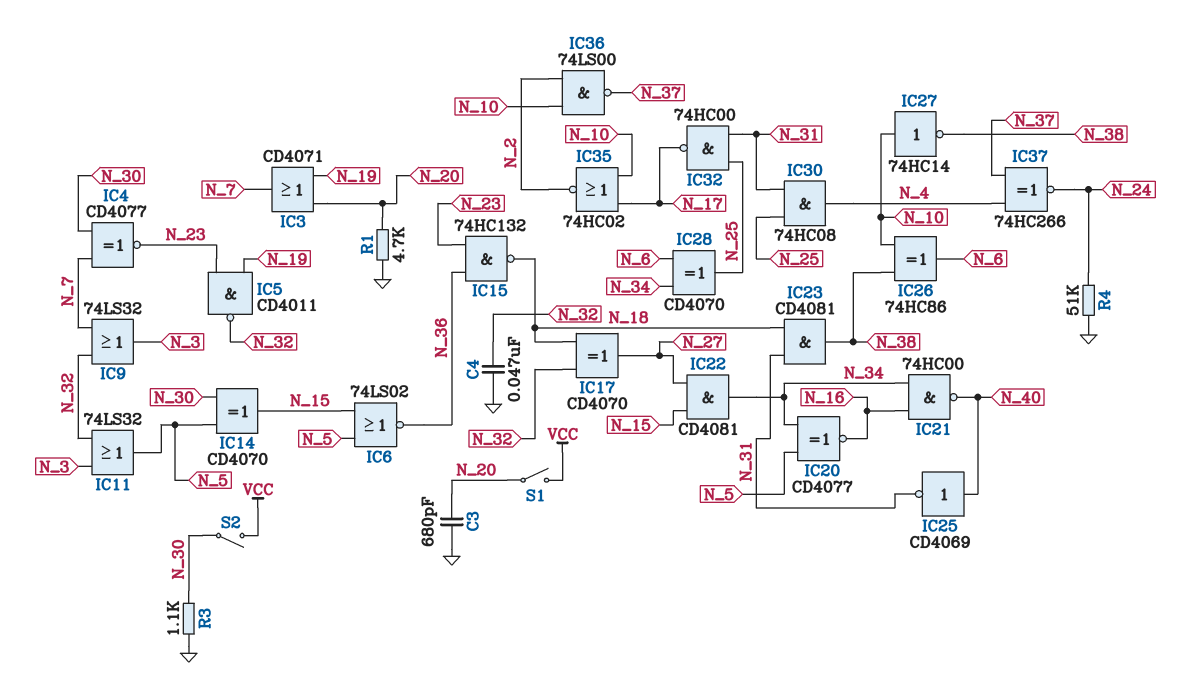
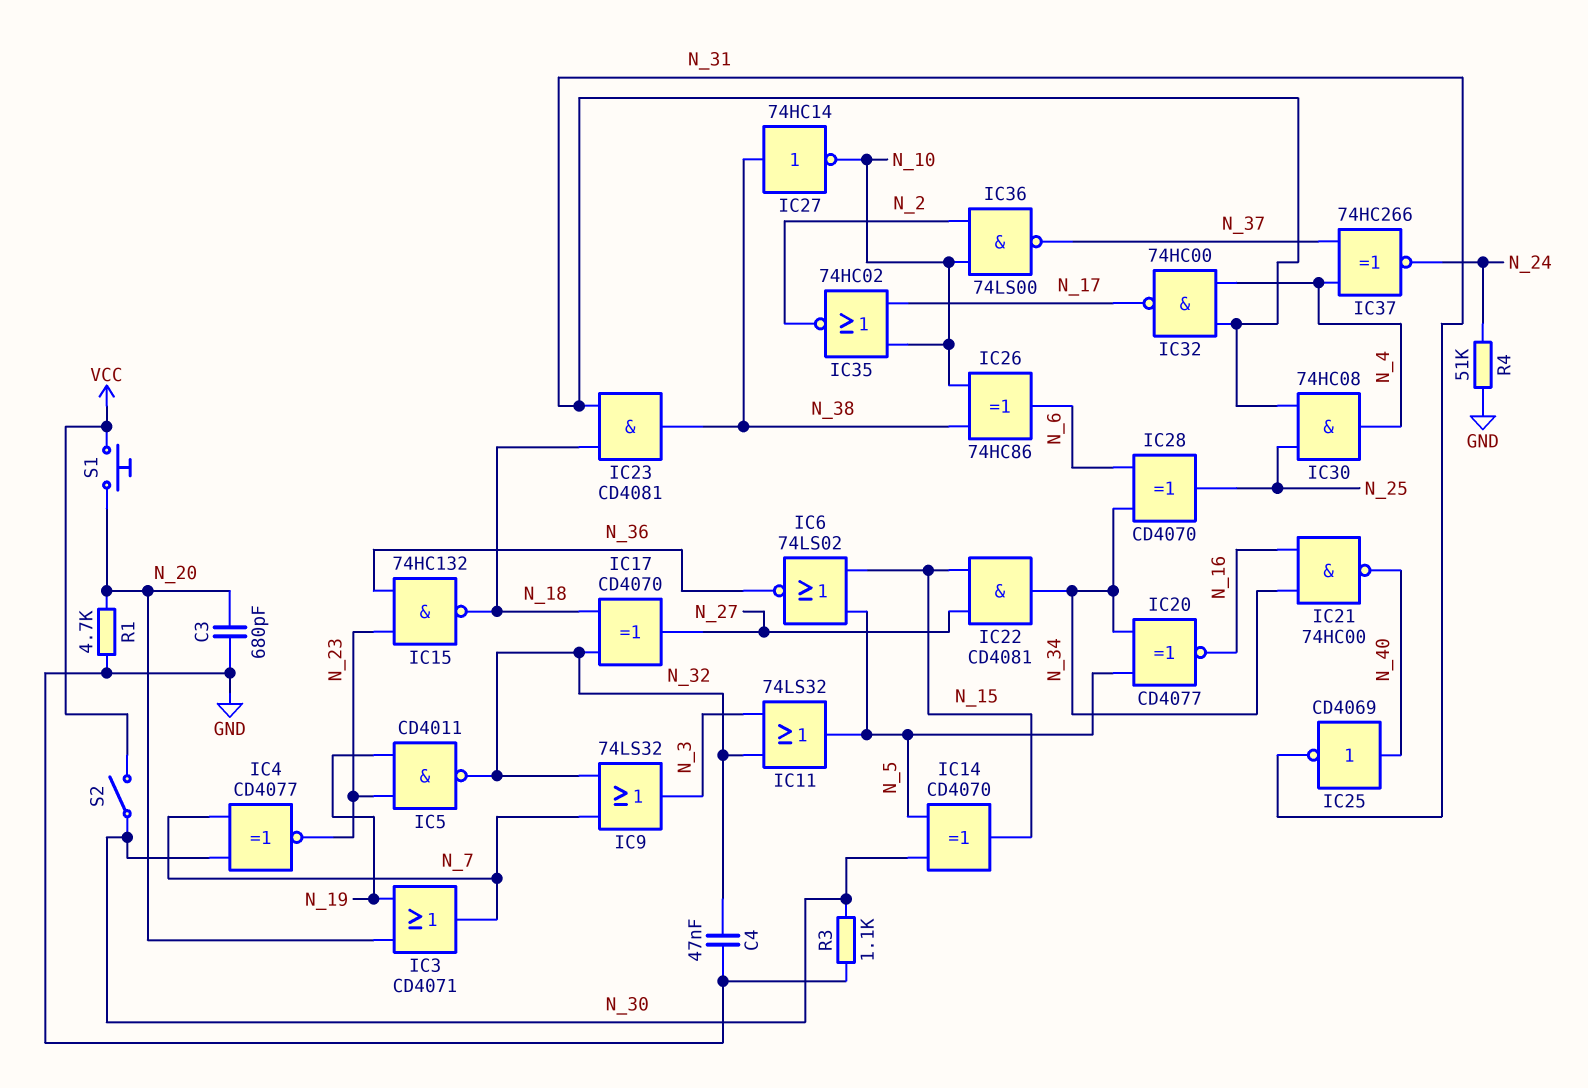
IC27: NOT 74HC14 (in N_10, out N_38) -> NOT 74HC14 (in N_38, out N_10)
IC32: NAND 74HC00 (in N_25, in N_31, out N_17) -> NAND 74HC00 (in N_4, in N_31, out N_17)
S1: switch (N_20, VCC) -> button (N_20, VCC)

